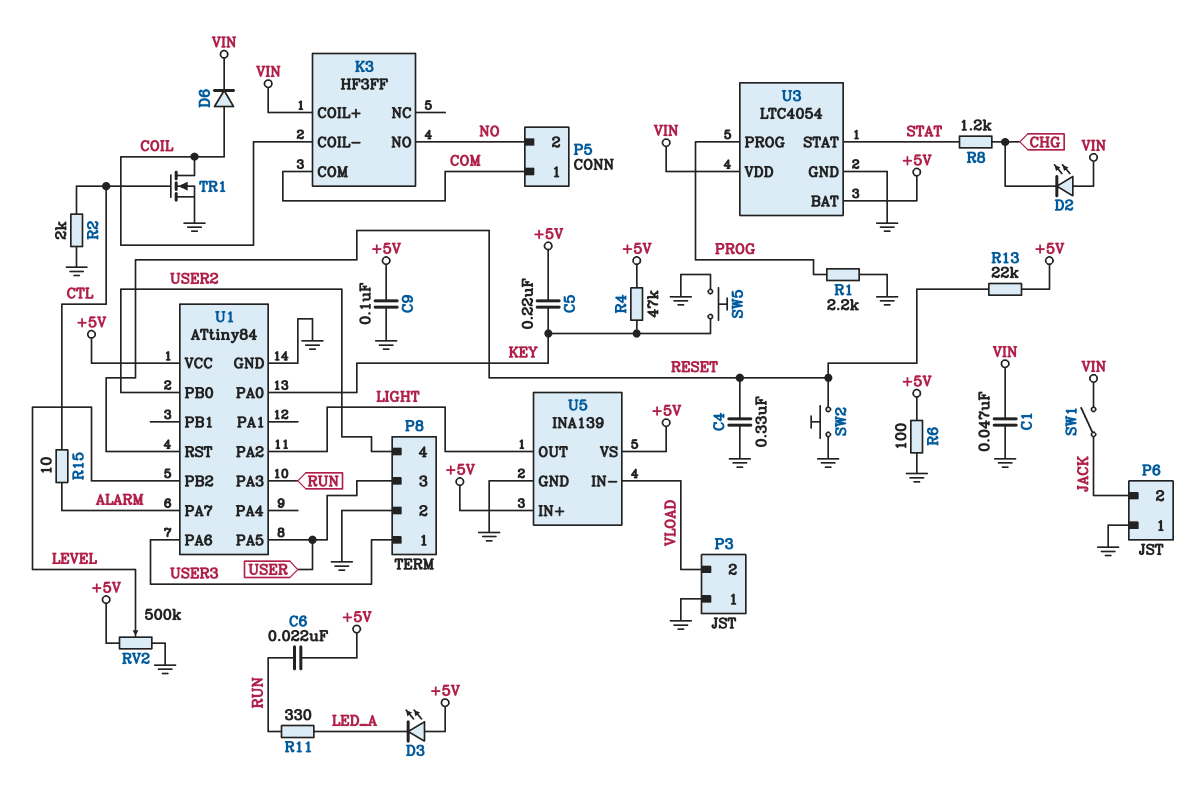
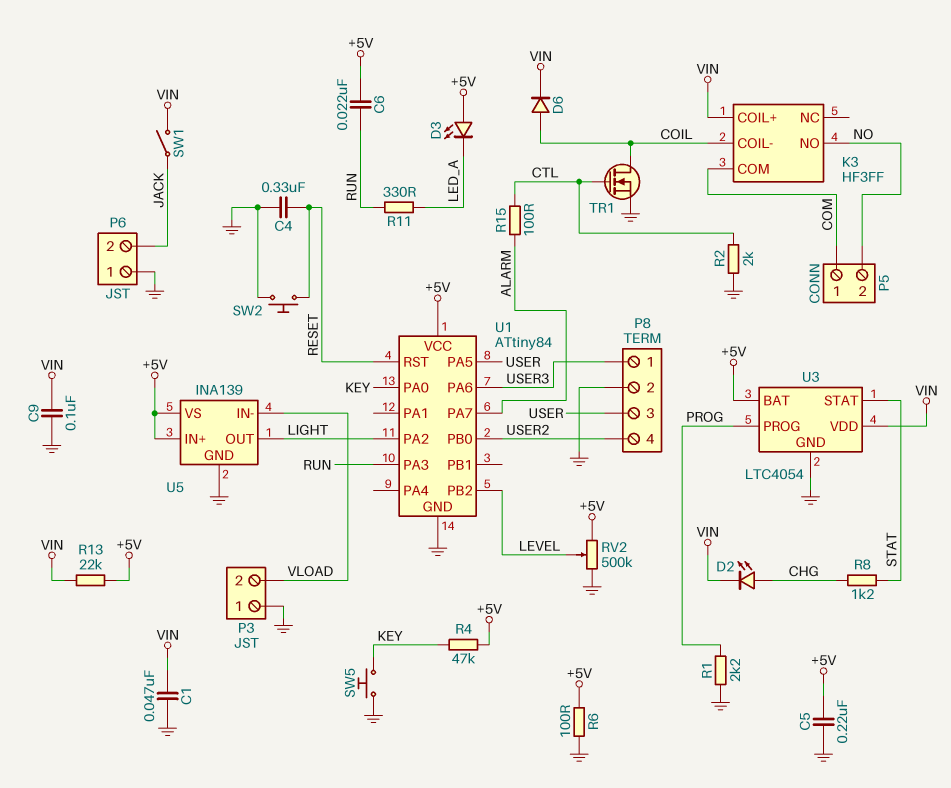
C5: 220nF (+5V, KEY) -> 220nF (+5V, GND)
C9: 100nF (+5V, GND) -> 100nF (GND, VIN)
D2: LED (A VIN, K CHG) -> LED (A CHG, K VIN)
R13: 22k (+5V, RESET) -> 22k (+5V, VIN)
R15: 10 (ALARM, CTL) -> 100 (ALARM, CTL)

